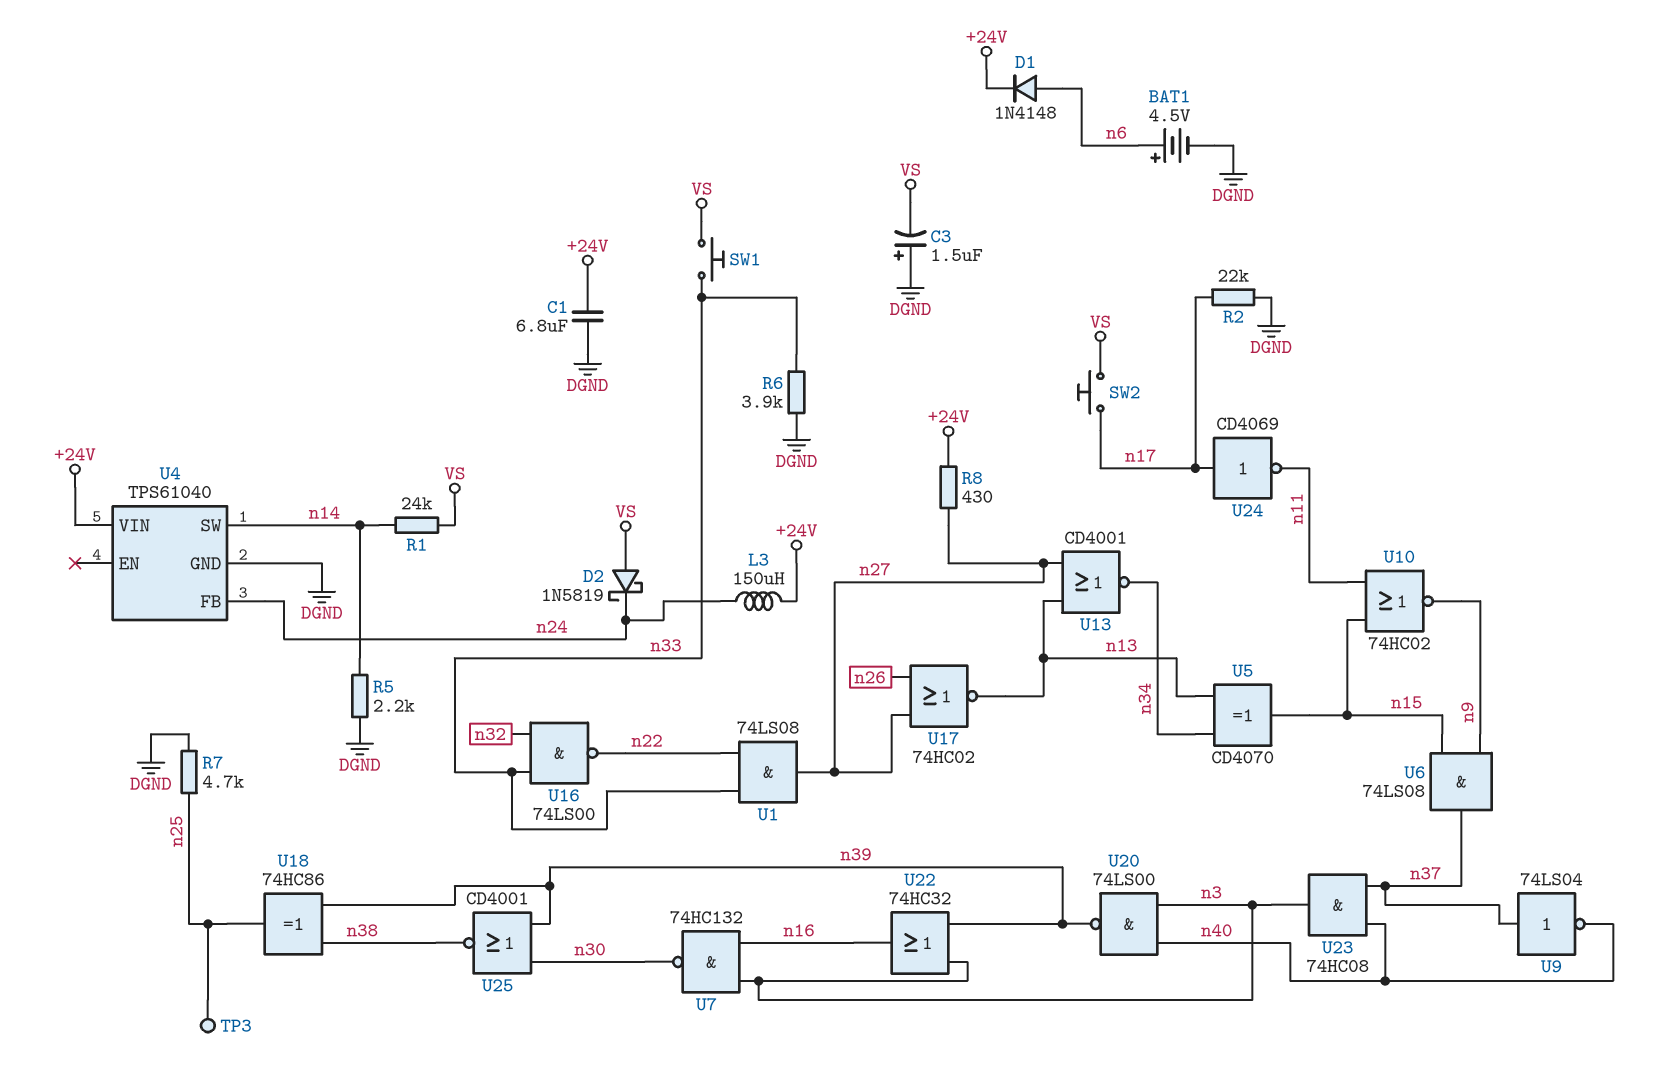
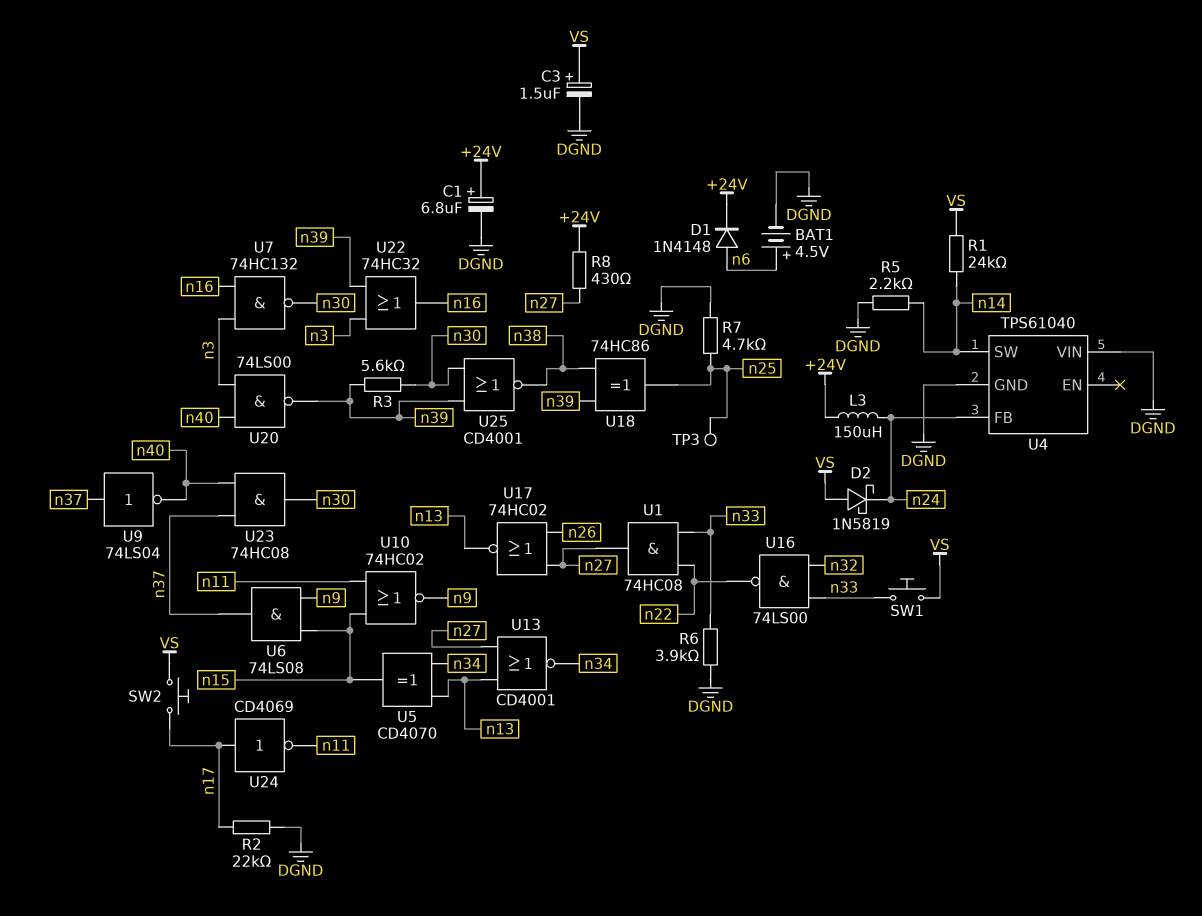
C1: 6.8uF (+24V, DGND) -> 6.8uF (plus +24V, minus DGND)
C3: 1.5uF (plus DGND, minus VS) -> 1.5uF (plus VS, minus DGND)
R3: none -> 5.6k (n30, n39)
U1: AND 74LS08 (in n22, in n33, out n27) -> AND 74HC08 (in n22, in n33, out n27)
U4 pin VIN: +24V -> DGND
U23: AND 74HC08 (in n37, in n40, out n3) -> AND 74HC08 (in n37, in n40, out n30)

